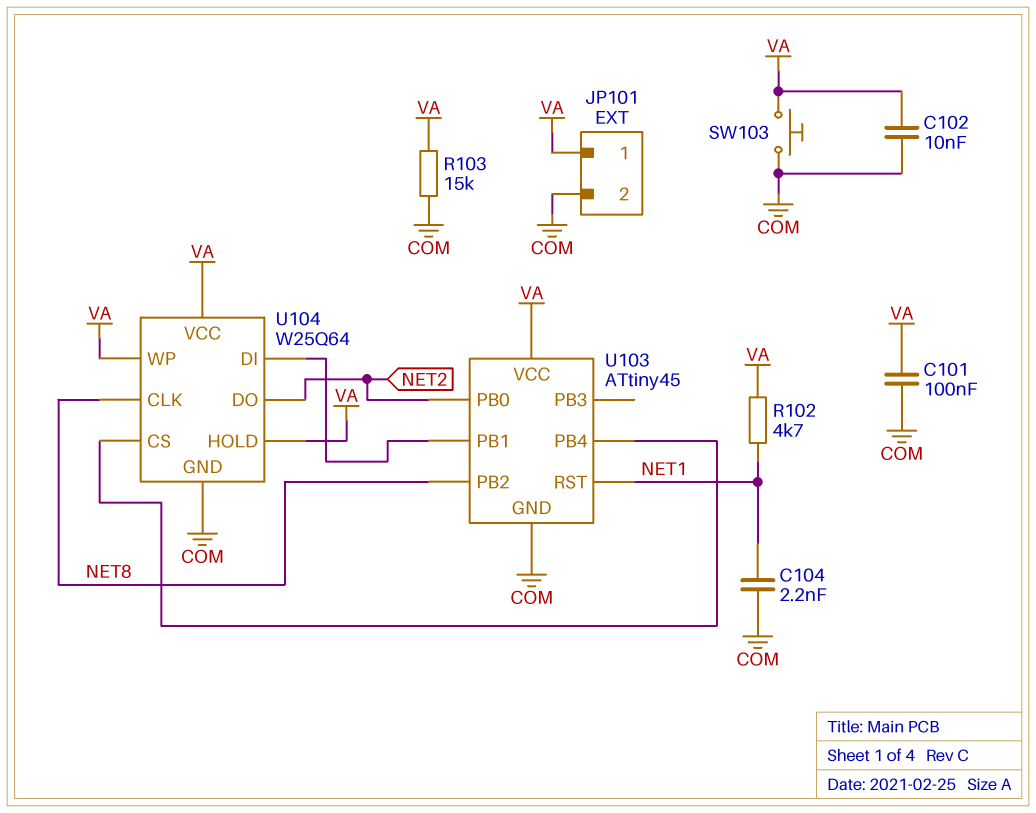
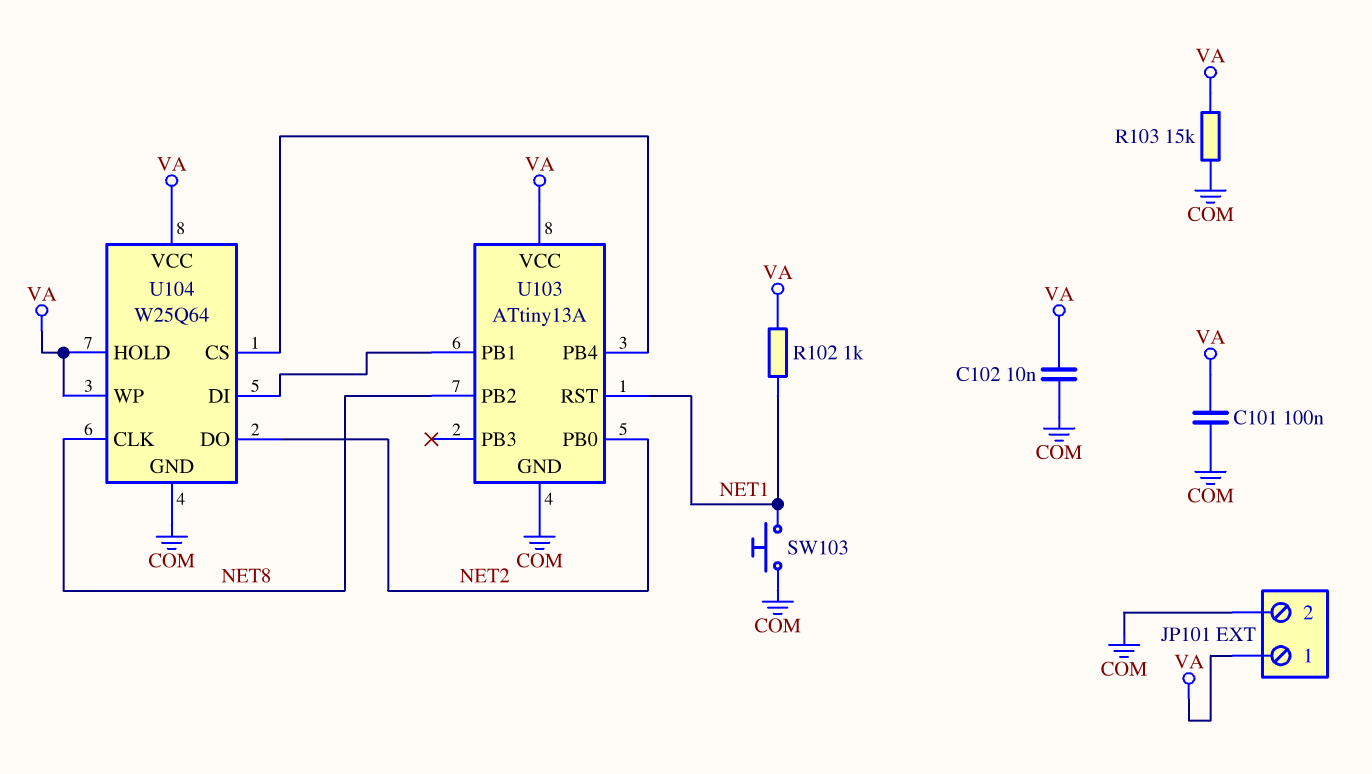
C104: 2.2nF (COM, NET1) -> none
R102: 4.7k (NET1, VA) -> 1k (NET1, VA)
SW103: button (COM, VA) -> button (COM, NET1)
U103: ATtiny45 -> ATtiny13A

